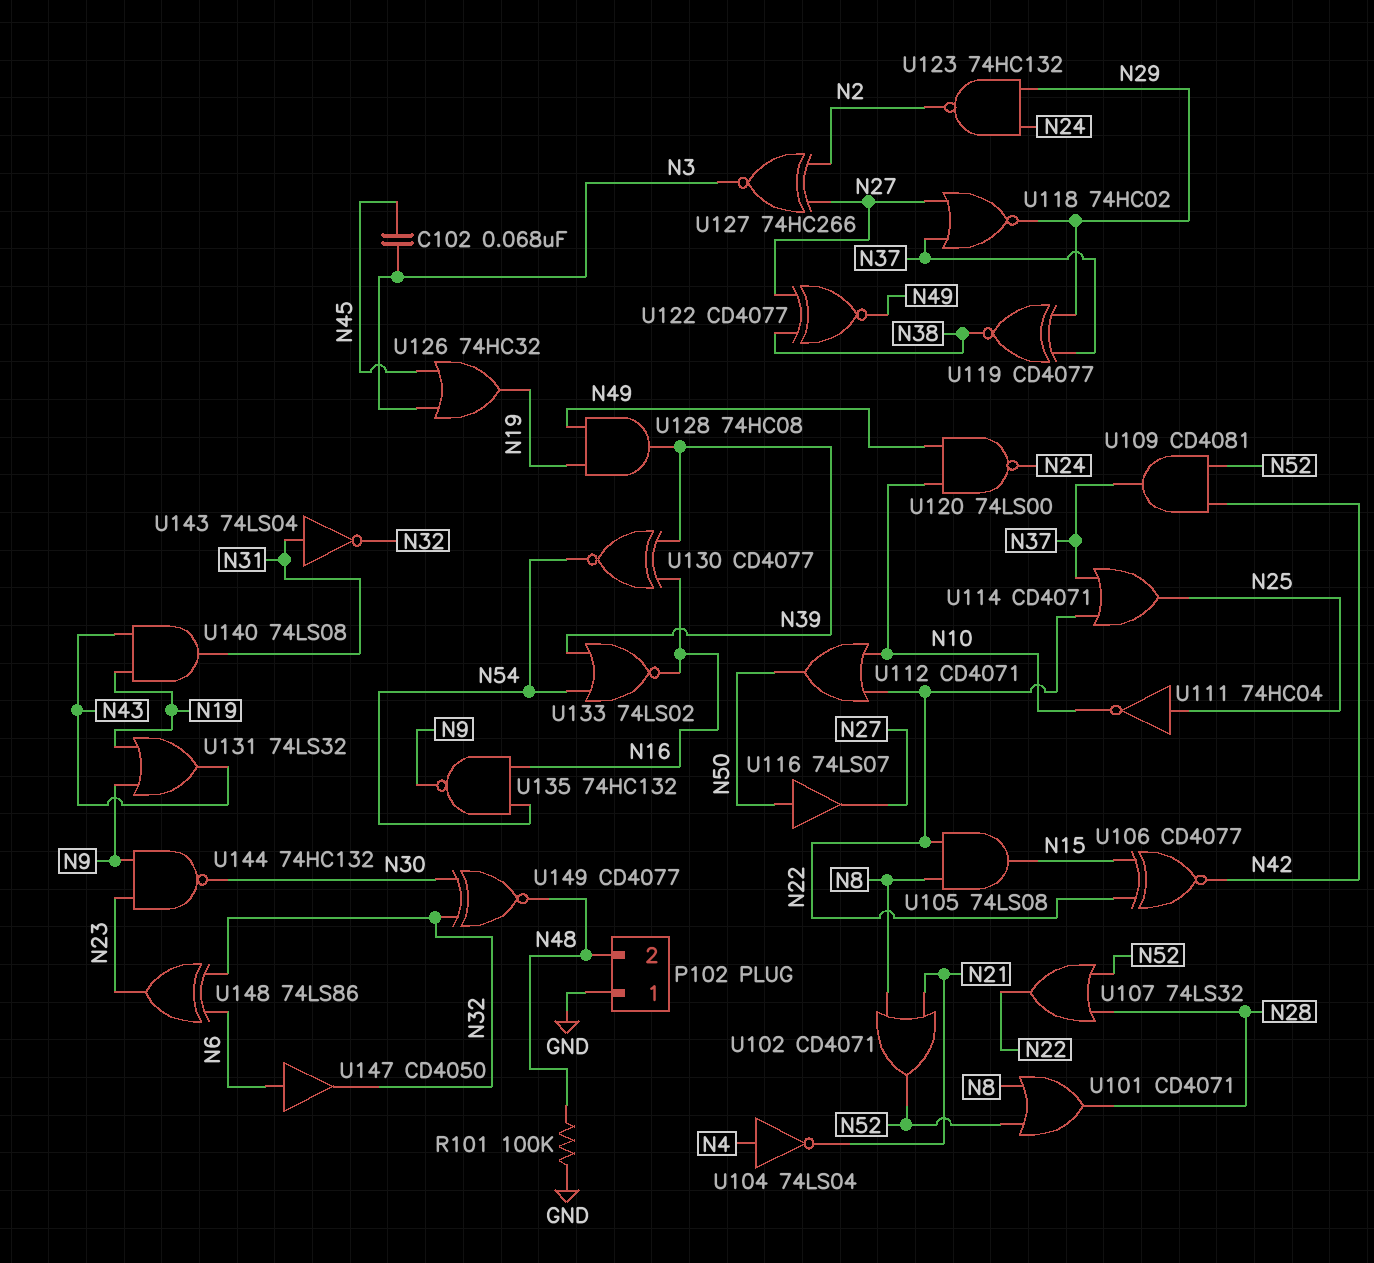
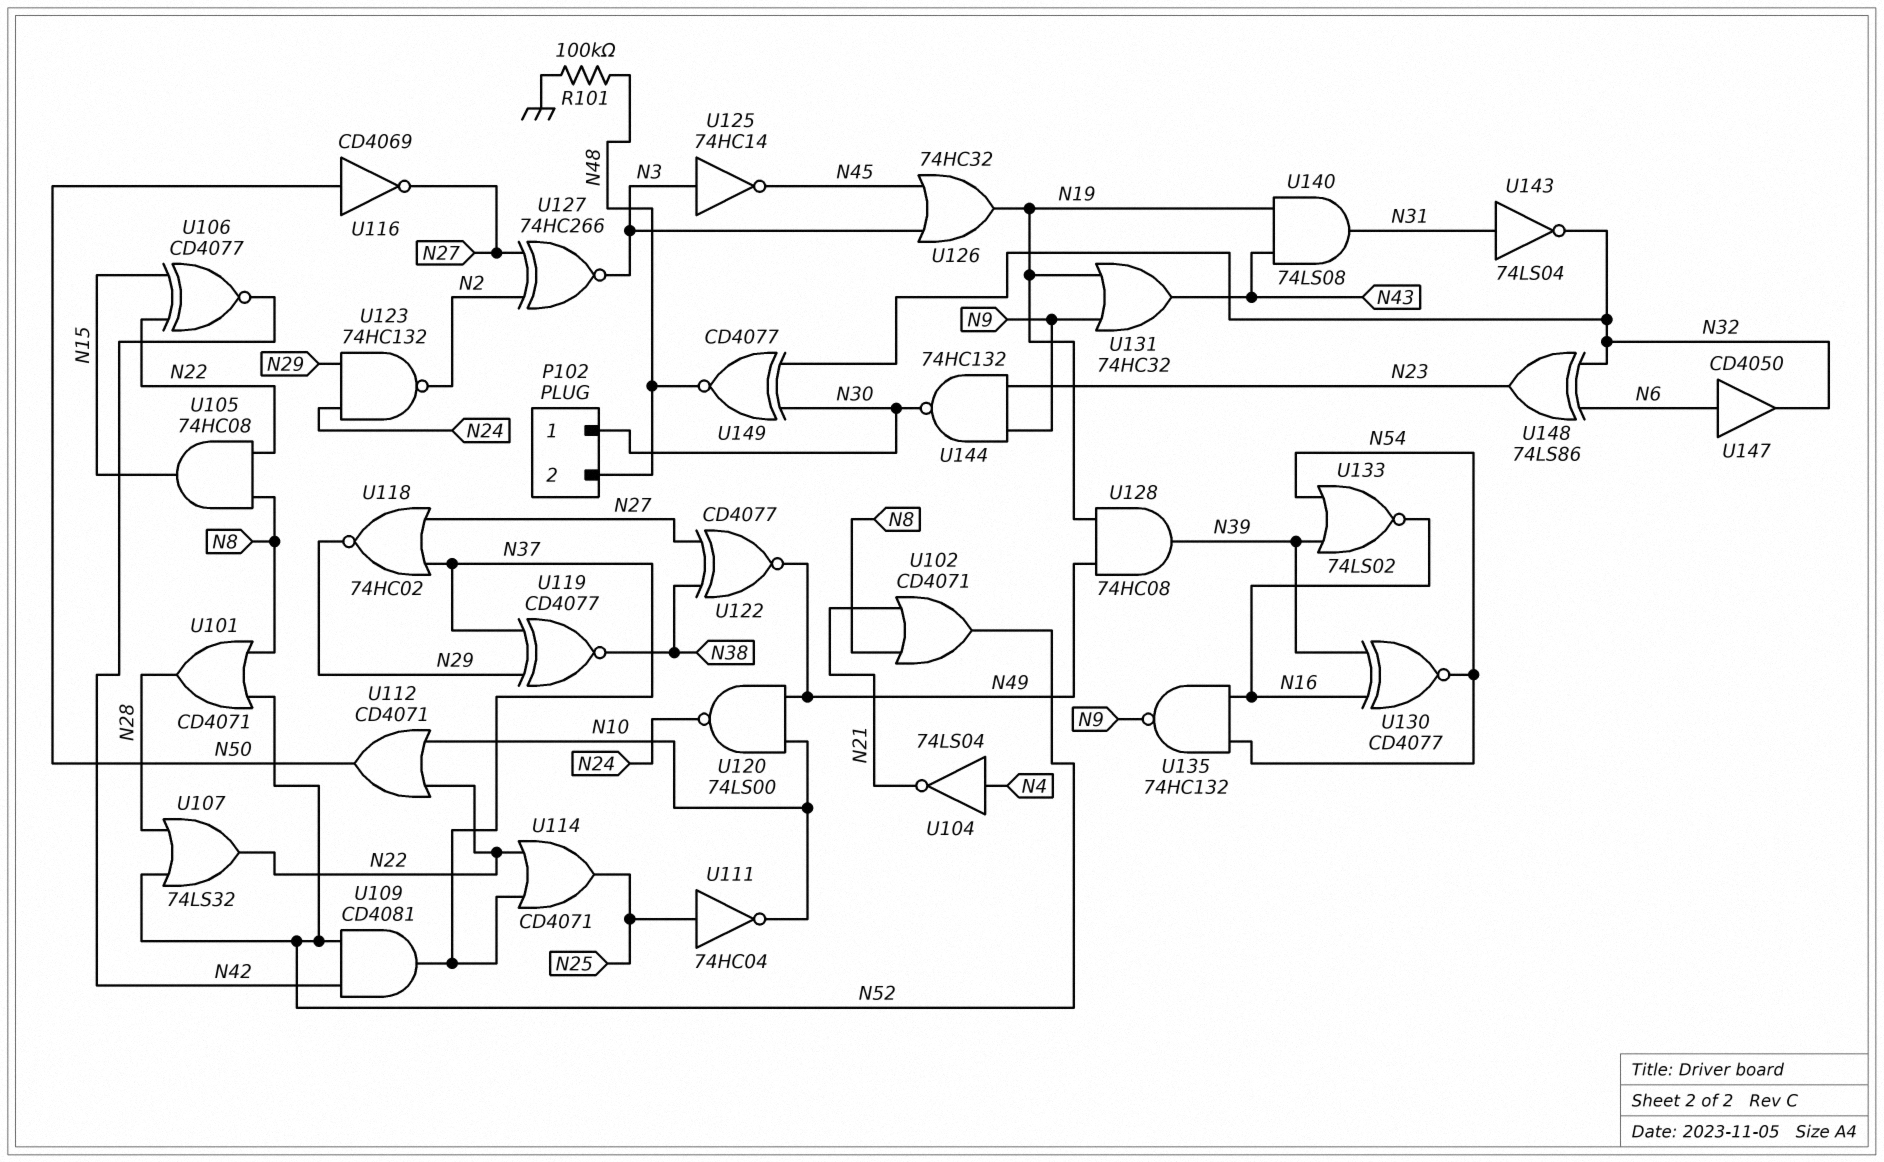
C102: 68nF (N3, N45) -> none
P102 pin 1: GND -> N30
U105: AND 74LS08 (in N8, in N22, out N15) -> AND 74HC08 (in N8, in N22, out N15)
U116: buffer 74LS07 (in N50, out N27) -> NOT CD4069 (in N50, out N27)
U125: none -> NOT 74HC14 (in N3, out N45)
U131: OR 74LS32 (in N9, in N19, out N43) -> OR 74HC32 (in N9, in N19, out N43)

